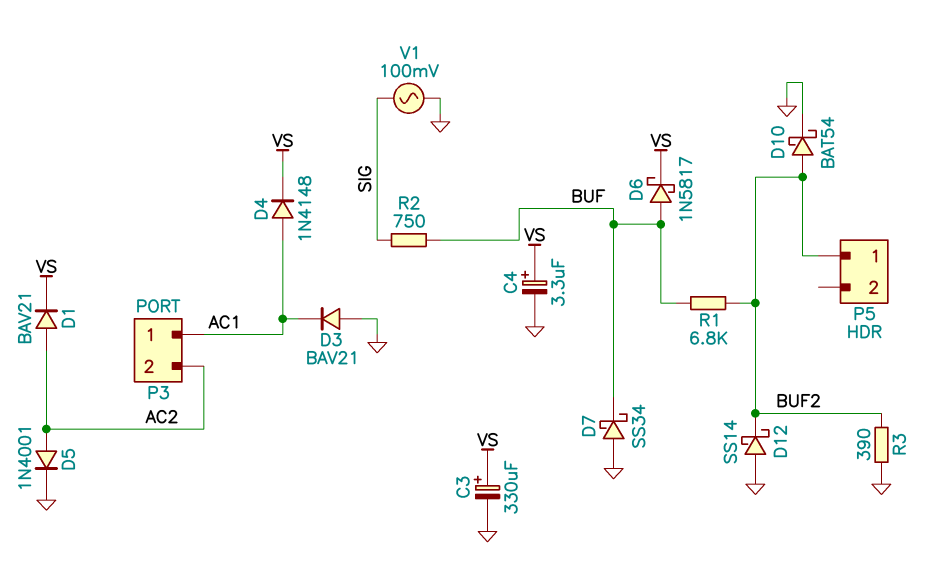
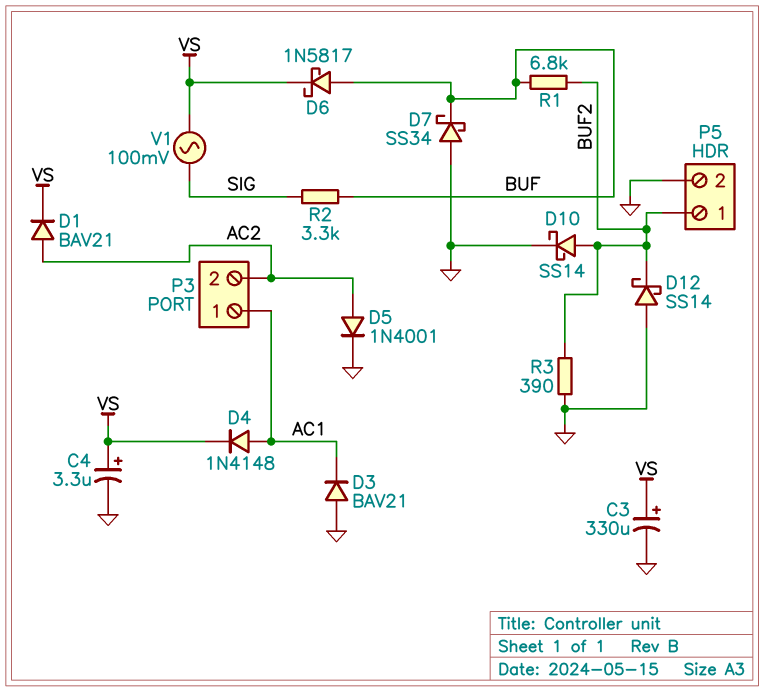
D10: schottky BAT54 (A BUF2, K GND) -> schottky SS14 (A BUF2, K GND)
P5 pin 2: none -> GND
R2: 750 (BUF, SIG) -> 3.3k (BUF, SIG)
V1: AC 100mV (GND, SIG) -> AC 100mV (SIG, VS)

